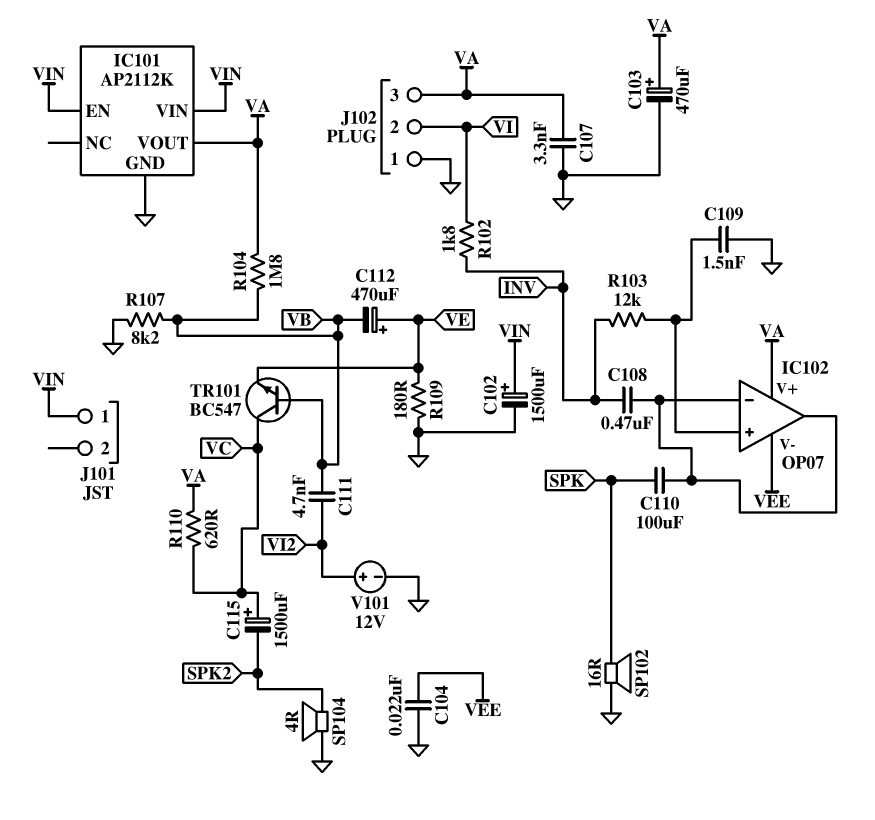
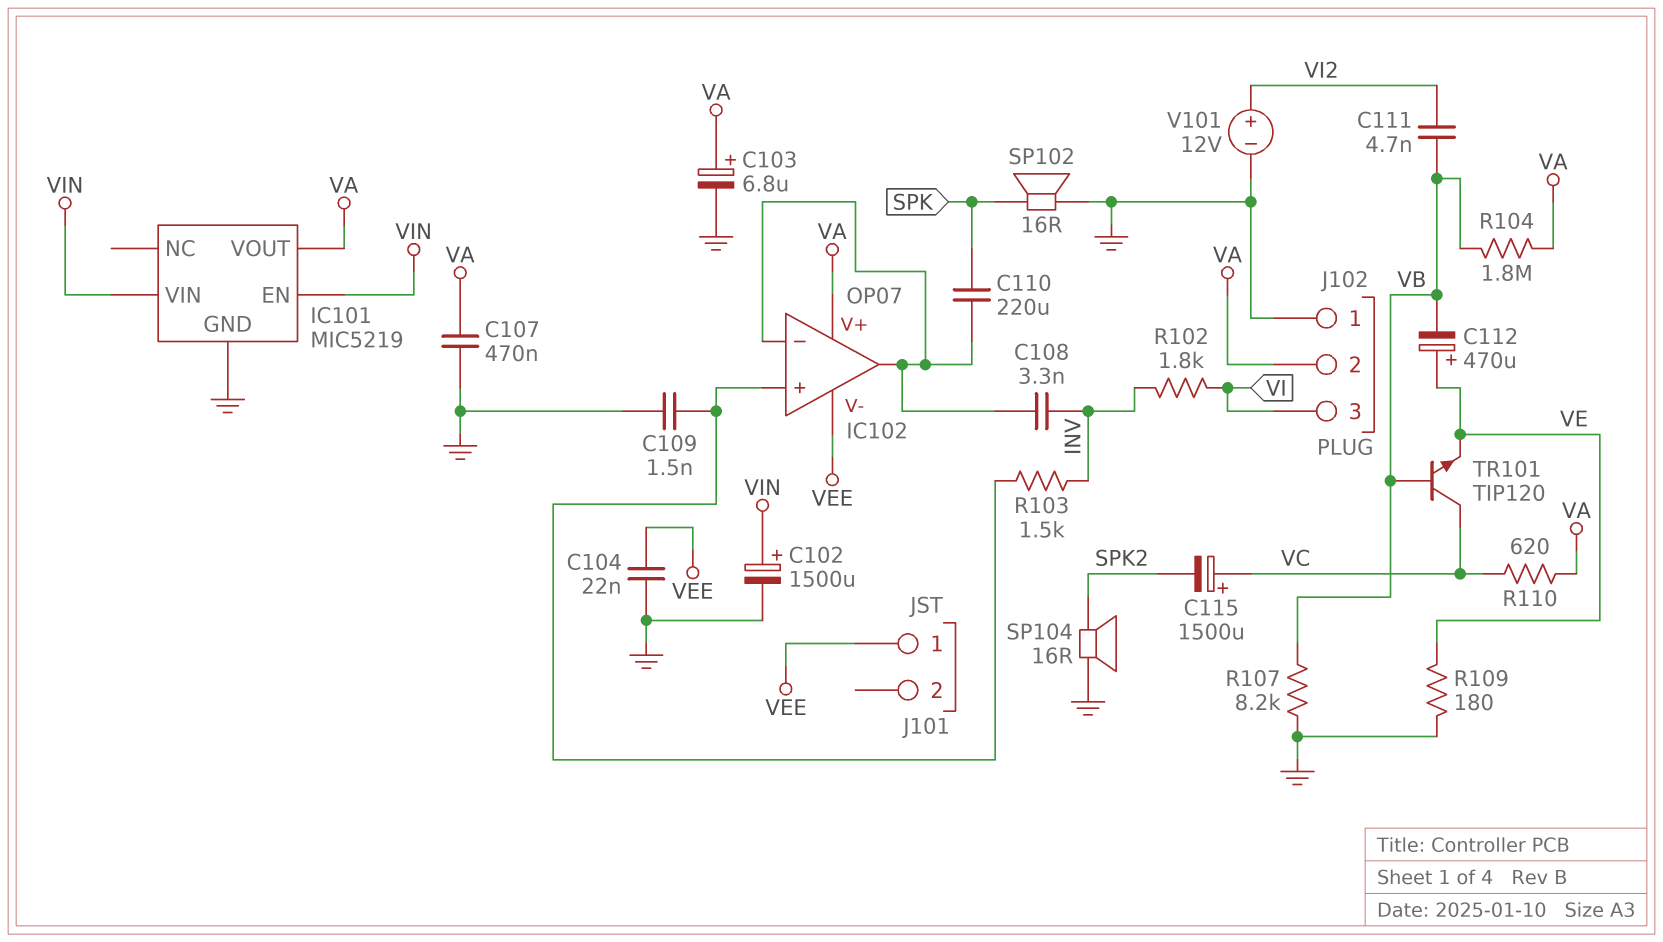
C103: 470uF (plus VA, minus GND) -> 6.8uF (plus VA, minus GND)
C107: 3.3nF (GND, VA) -> 470nF (GND, VA)
C108: 470nF (IC102/in-, INV) -> 3.3nF (IC102/in-, INV)
C110: 100uF (IC102/in-, SPK) -> 220uF (IC102/in-, SPK)
IC101: AP2112K -> MIC5219
J101 pin 1: VIN -> VEE
J102 pin 2: VI -> VA
J102 pin 3: VA -> VI
R103: 12k (IC102/in+, INV) -> 1.5k (IC102/in+, INV)
SP104: speaker 4R (GND, SPK2) -> speaker 16R (GND, SPK2)
TR101: NPN BC547 (B VB, C VC, E VE) -> NPN TIP120 (B VB, C VC, E VE)

